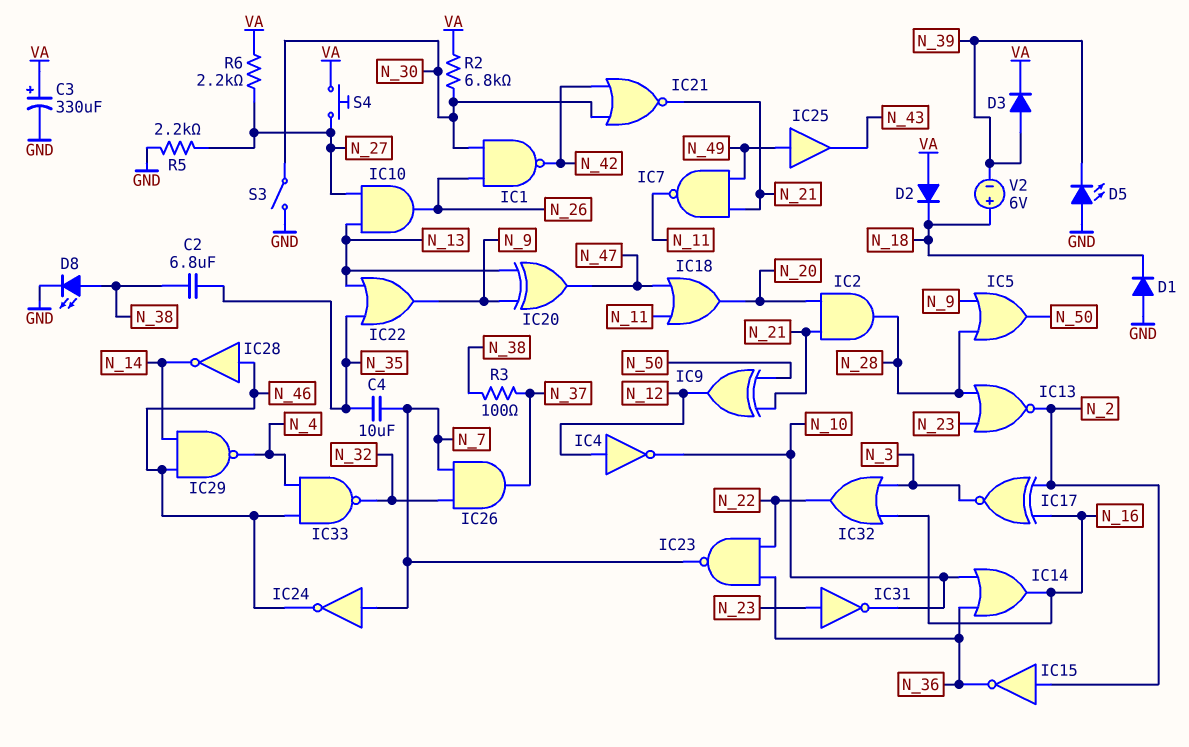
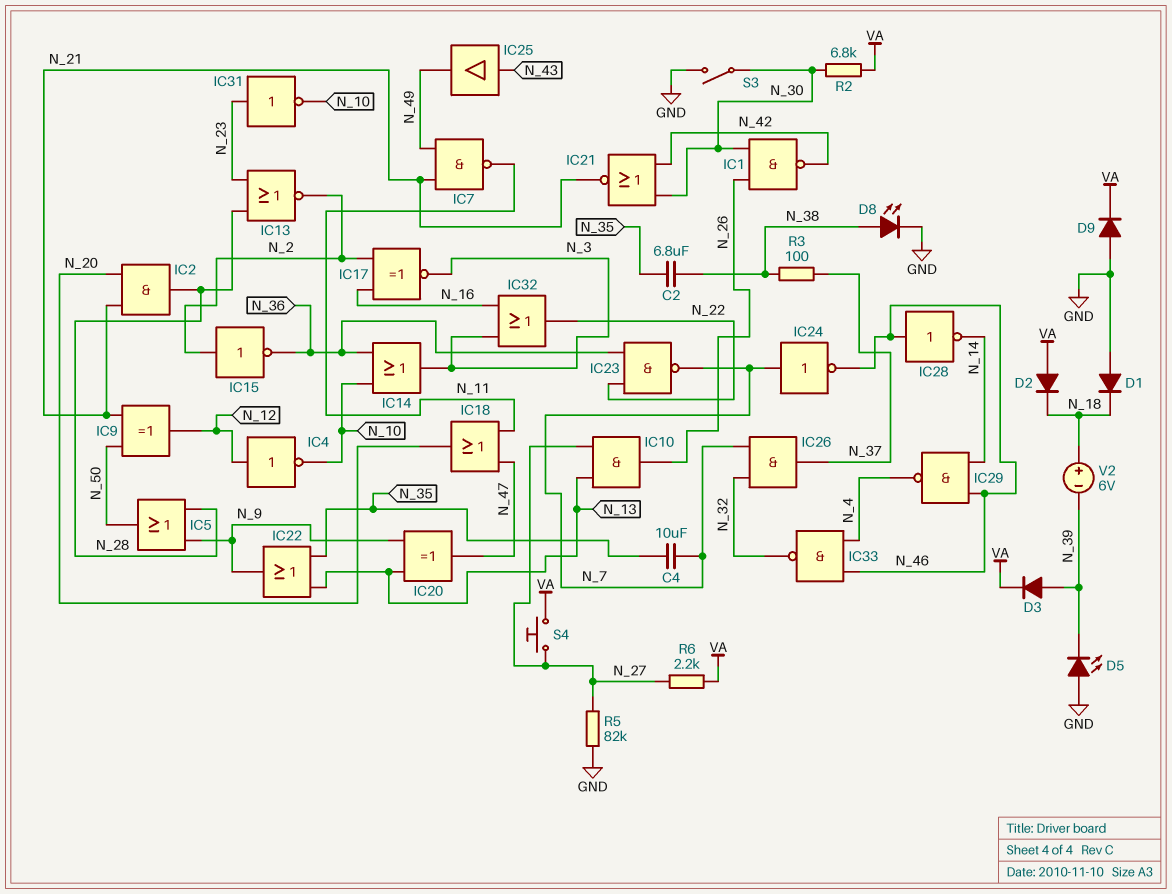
C3: 330uF (plus VA, minus GND) -> none
D9: none -> diode (A GND, K VA)
IC14: OR (in N_10, in N_36, out N_16) -> OR (in N_10, in N_36, out N_3)
IC25: buffer (in N_49, out N_43) -> buffer (in N_43, out N_49)
R5: 2.2k (GND, N_27) -> 82k (GND, N_27)

